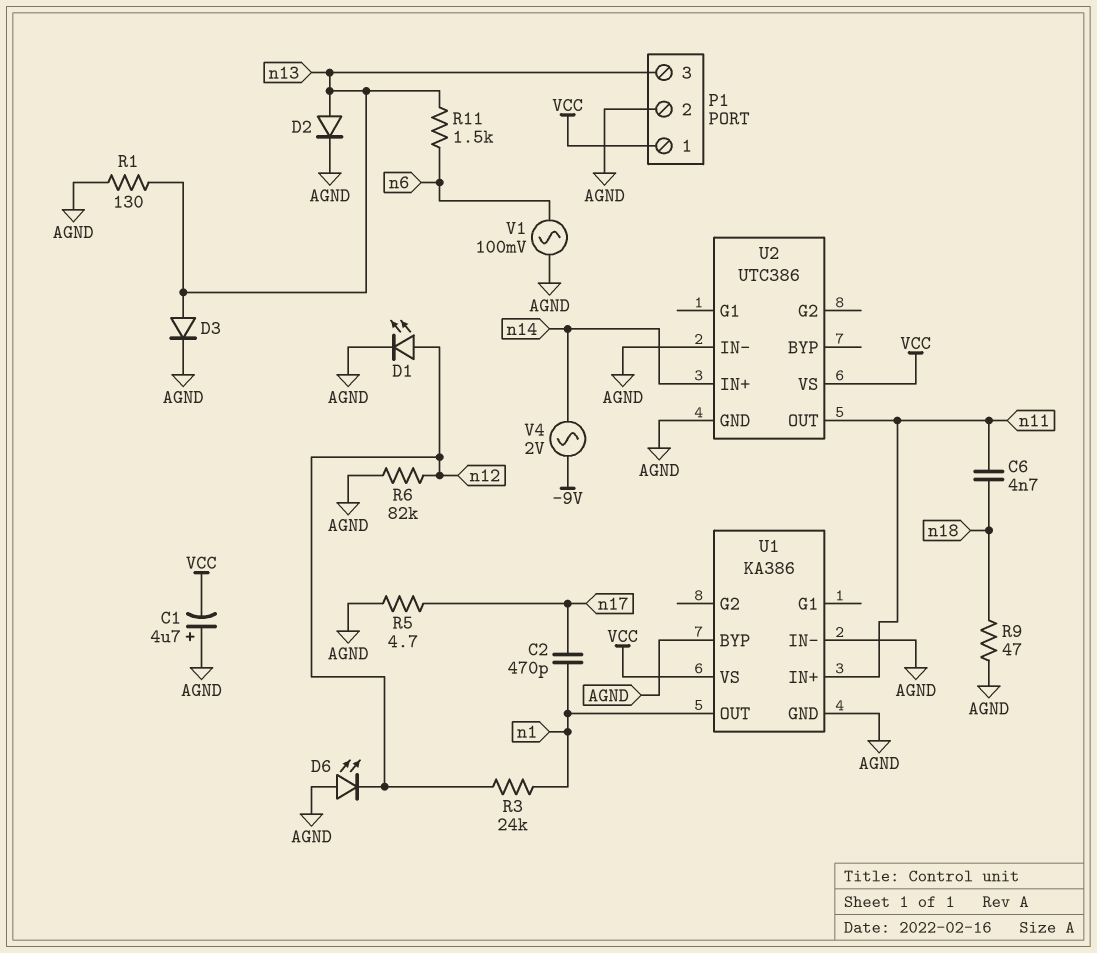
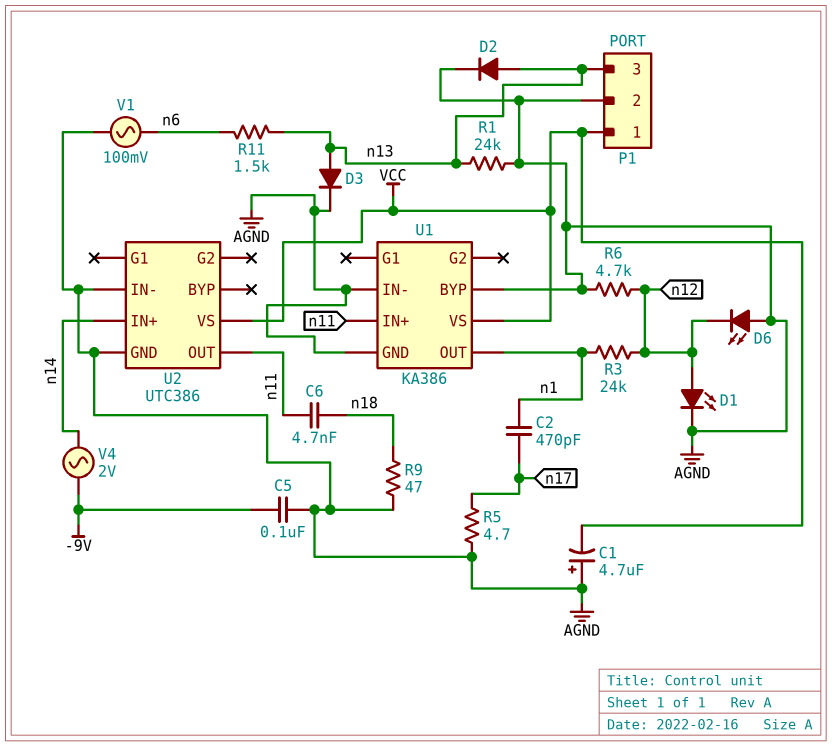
C5: none -> 100nF (-9V, AGND)
R1: 130 (AGND, n13) -> 24k (AGND, n13)
R6: 82k (AGND, n12) -> 4.7k (AGND, n12)

